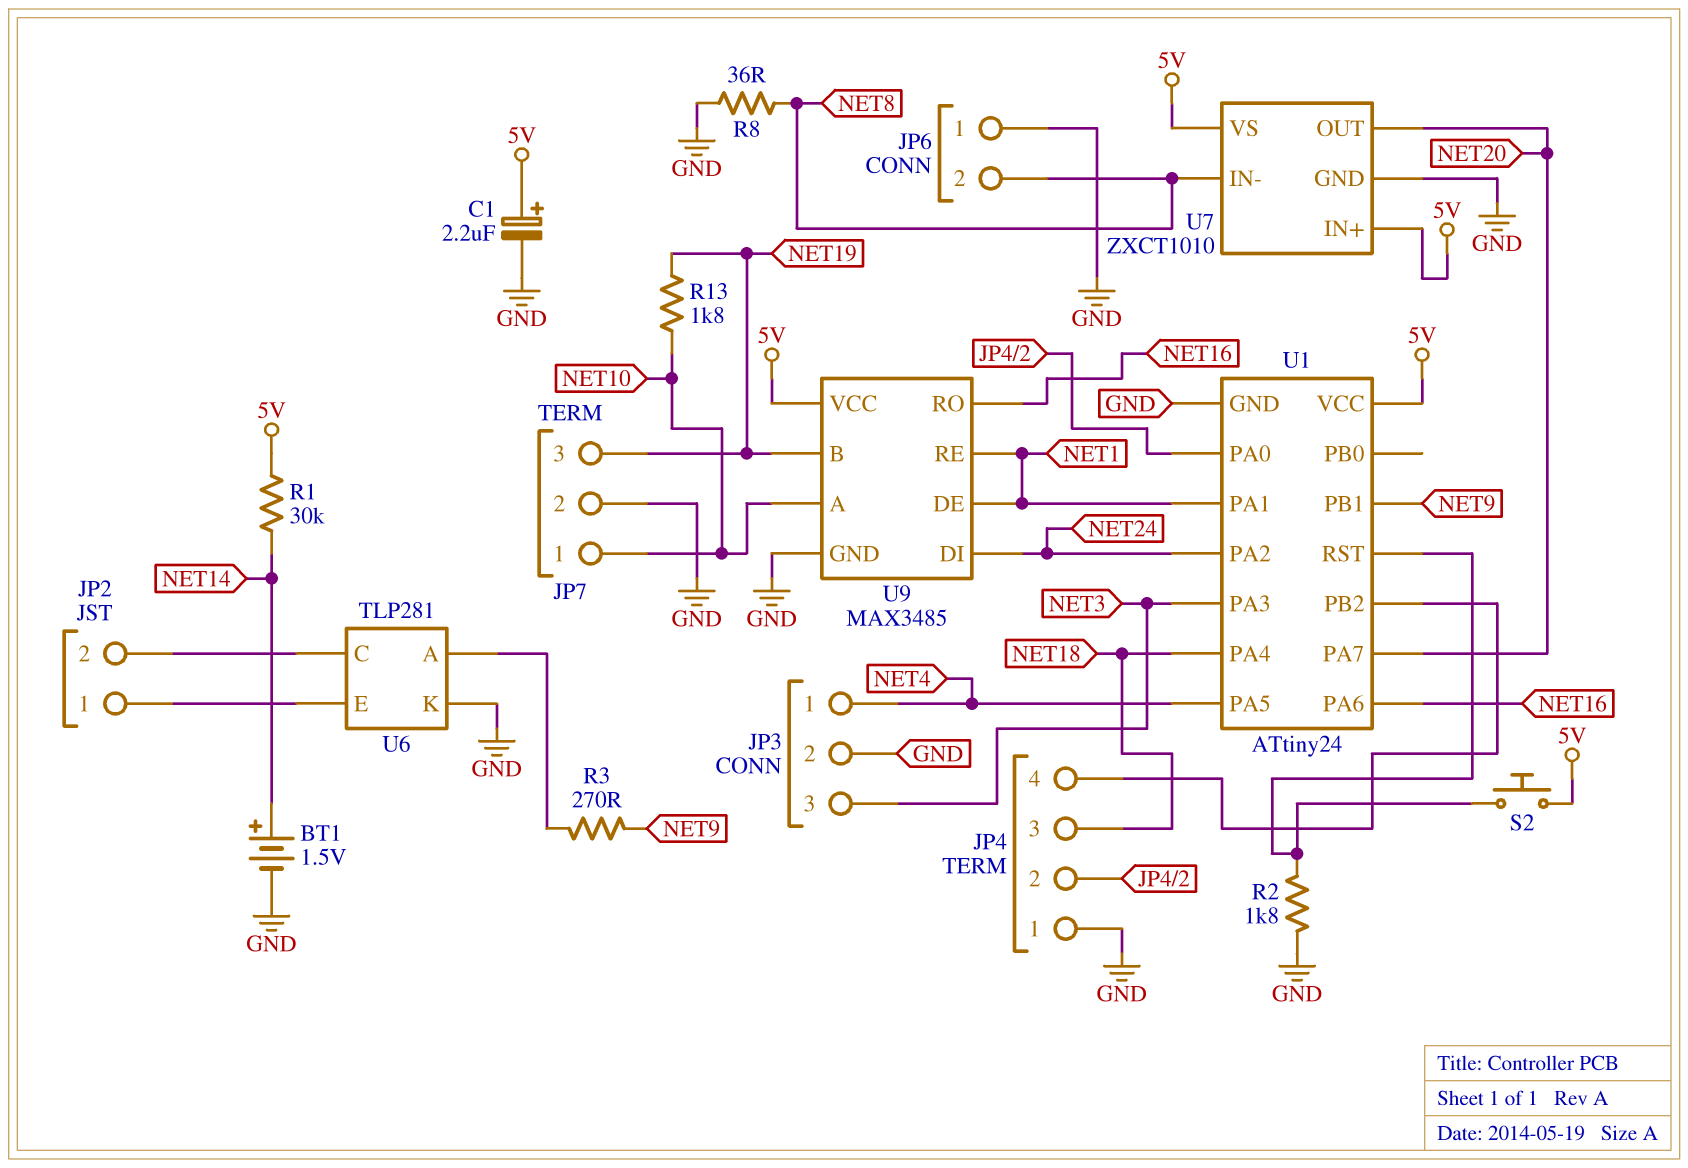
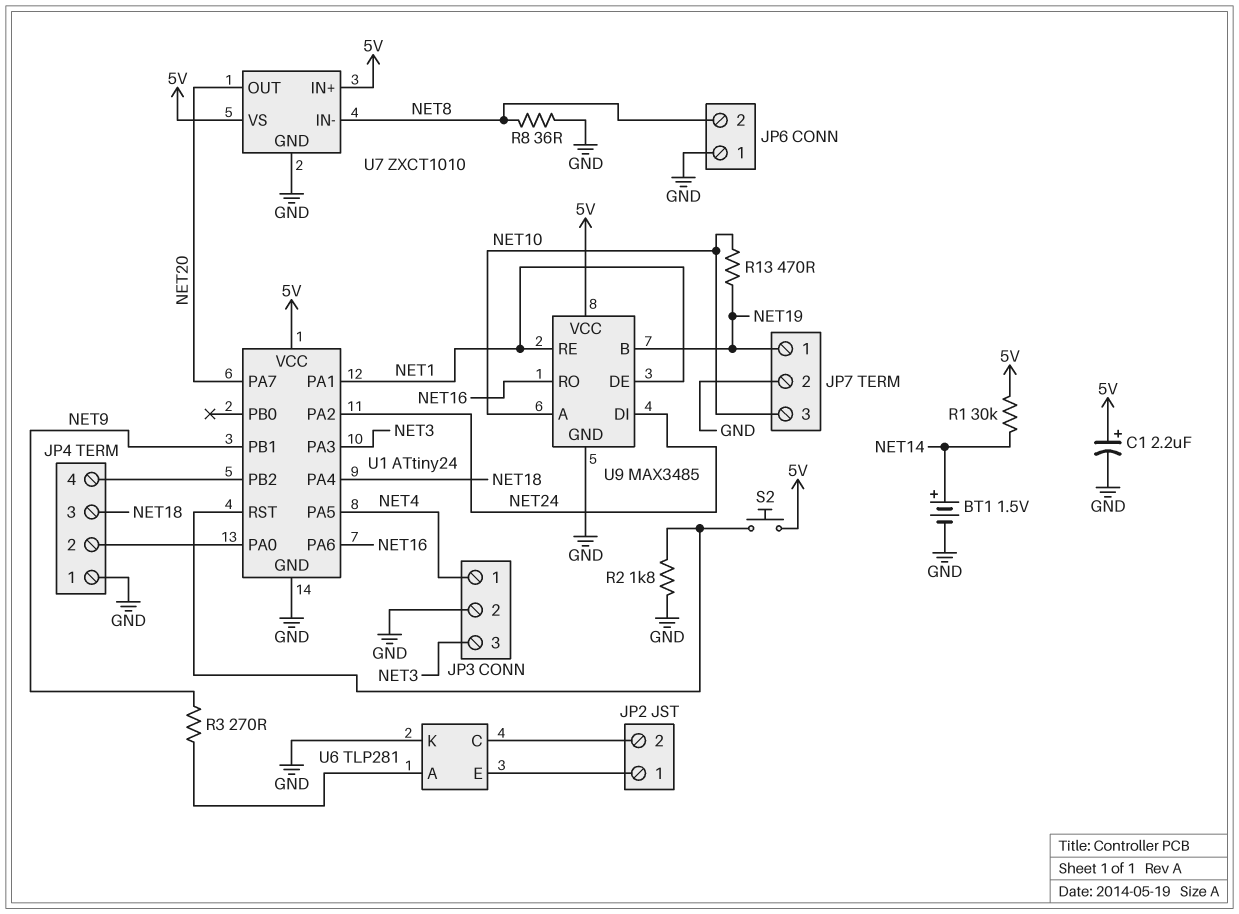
JP7 pin 1: NET10 -> NET19
JP7 pin 3: NET19 -> NET10
R13: 1.8k (NET10, NET19) -> 470 (NET10, NET19)

